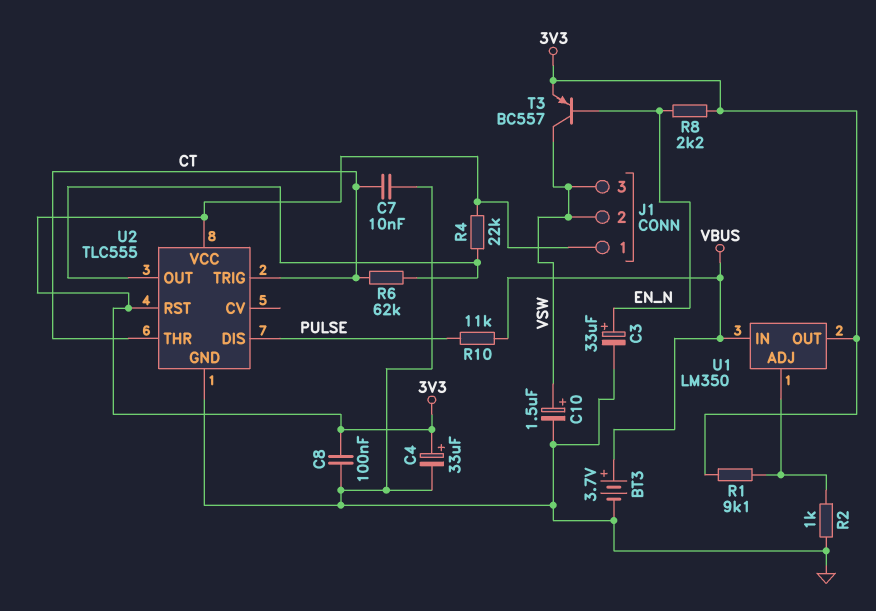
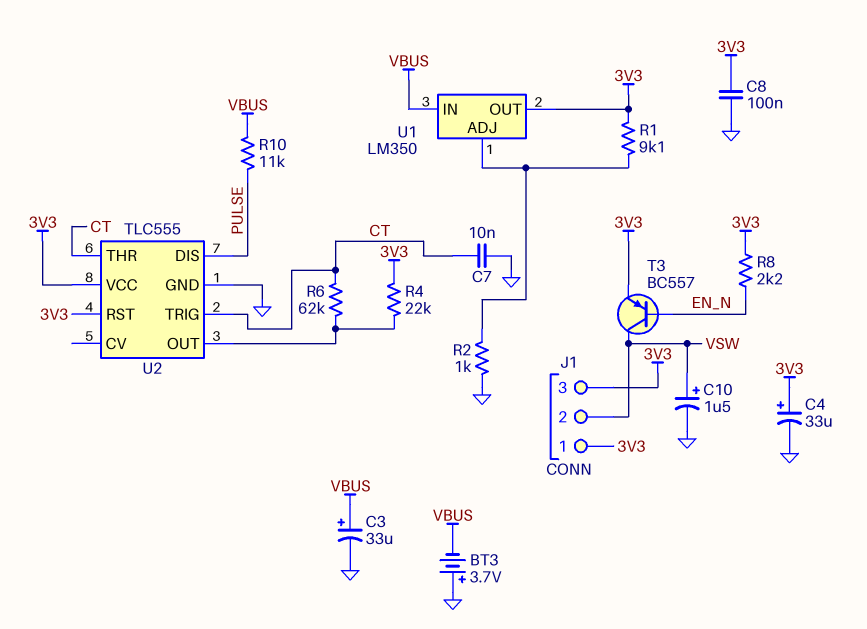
BT3: 3.7V (plus VBUS, minus GND) -> 3.7V (plus GND, minus VBUS)
C3: 33uF (plus EN_N, minus GND) -> 33uF (plus VBUS, minus GND)
J1 pin 3: VSW -> 3V3

